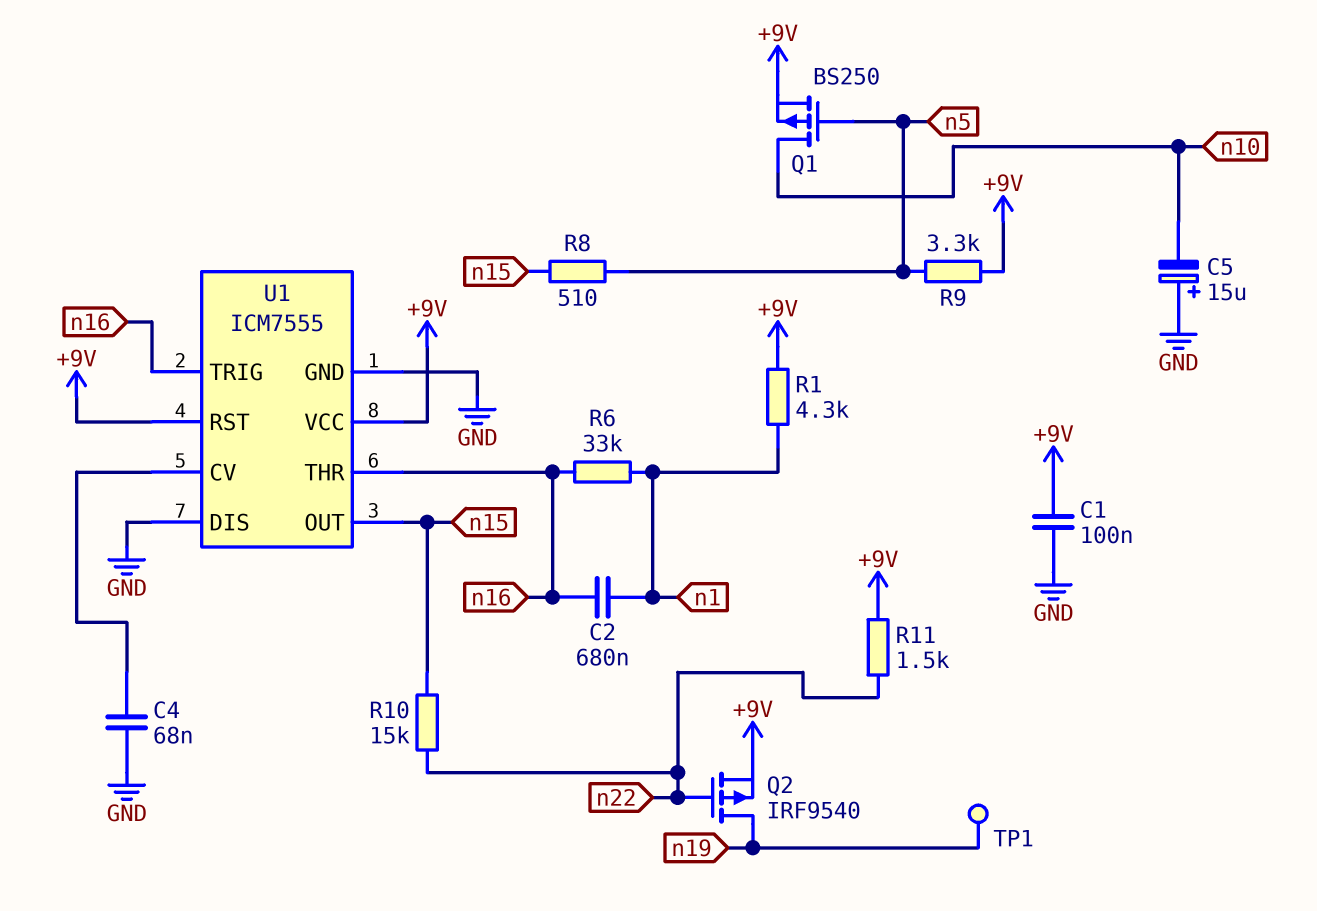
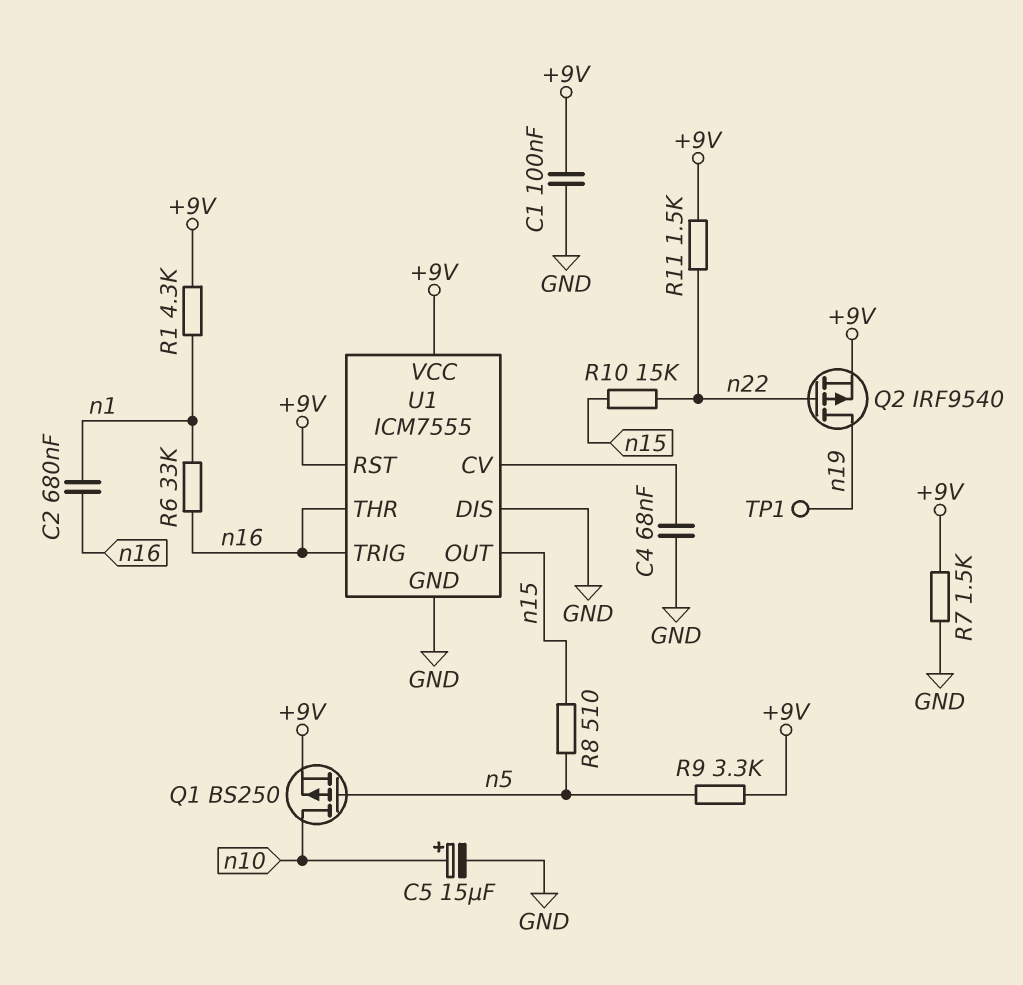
C5: 15uF (plus GND, minus n10) -> 15uF (plus n10, minus GND)
R7: none -> 1.5k (+9V, GND)

